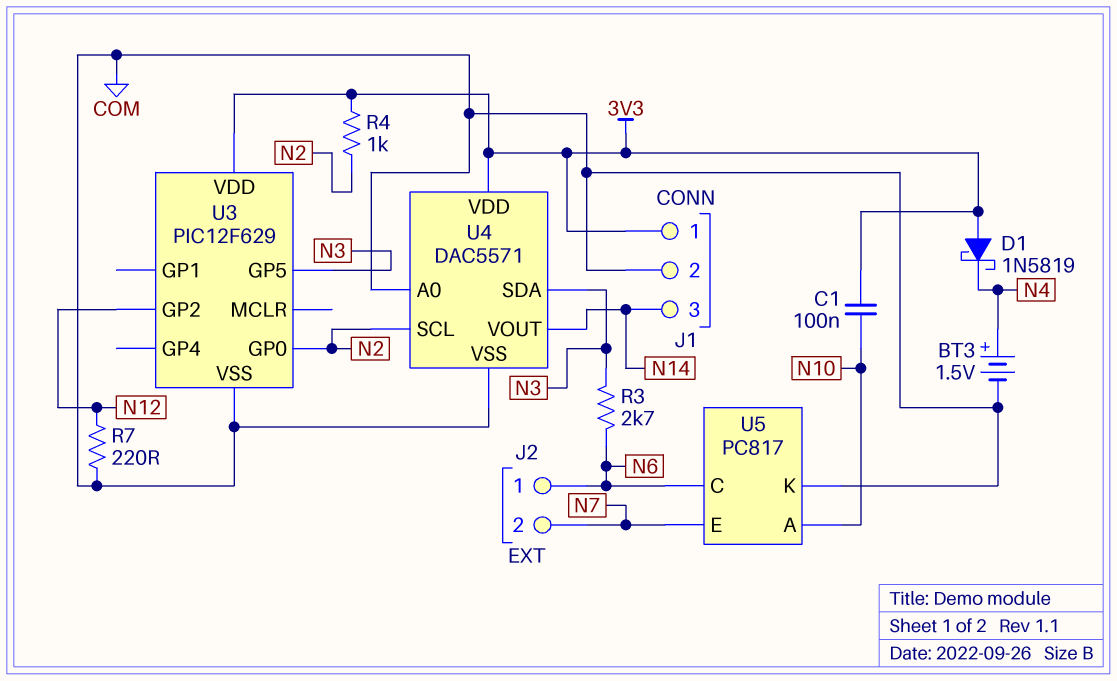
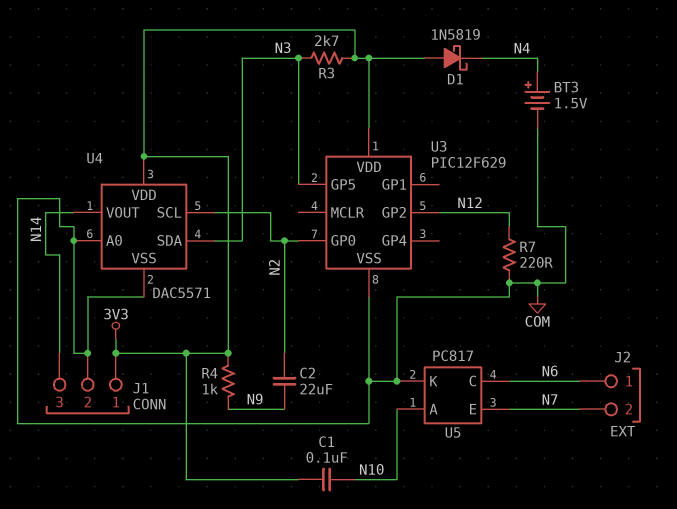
C2: none -> 22uF (N2, N9)
R3: 2.7k (N3, N6) -> 2.7k (3V3, N3)
R4: 1k (3V3, N2) -> 1k (3V3, N9)

